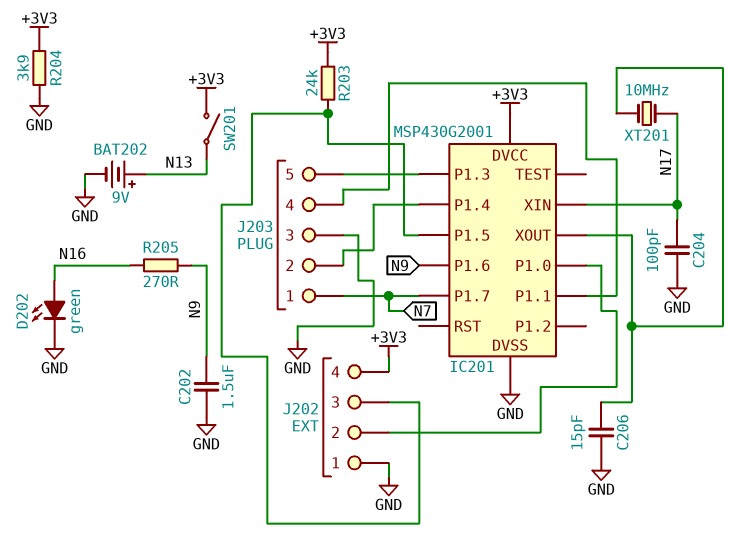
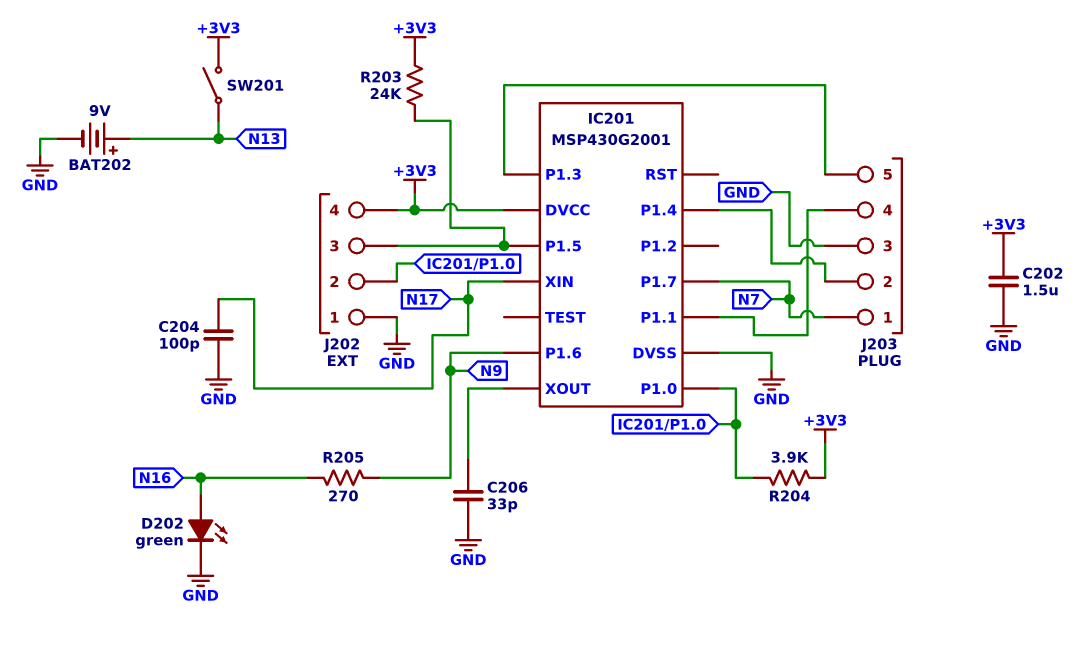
C202: 1.5uF (GND, N9) -> 1.5uF (+3V3, GND)
C206: 15pF (GND, IC201/XOUT) -> 33pF (GND, IC201/XOUT)
R204: 3.9k (+3V3, GND) -> 3.9k (+3V3, IC201/P1.0)
XT201: 10MHz (IC201/XOUT, N17) -> none

